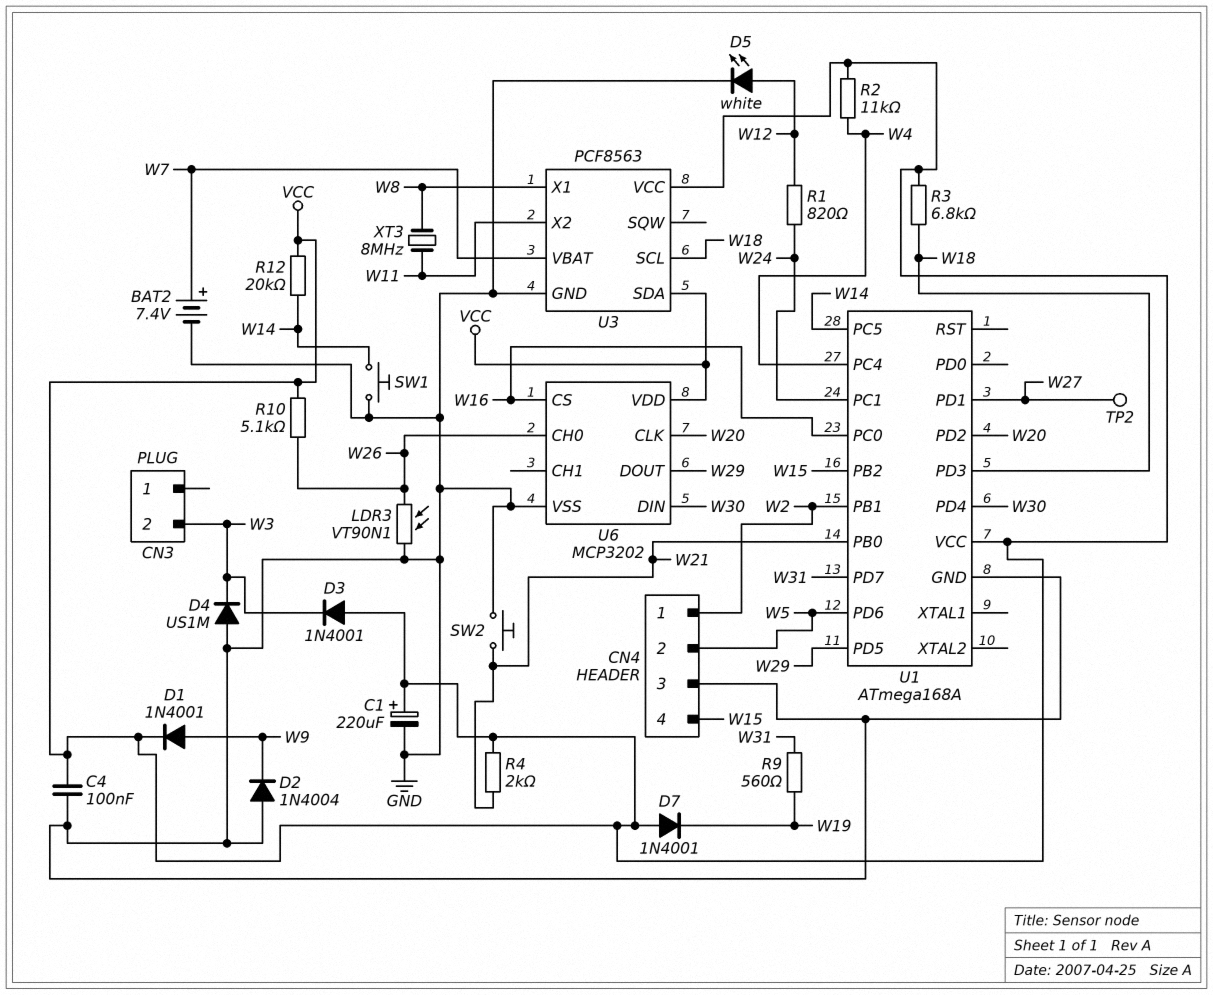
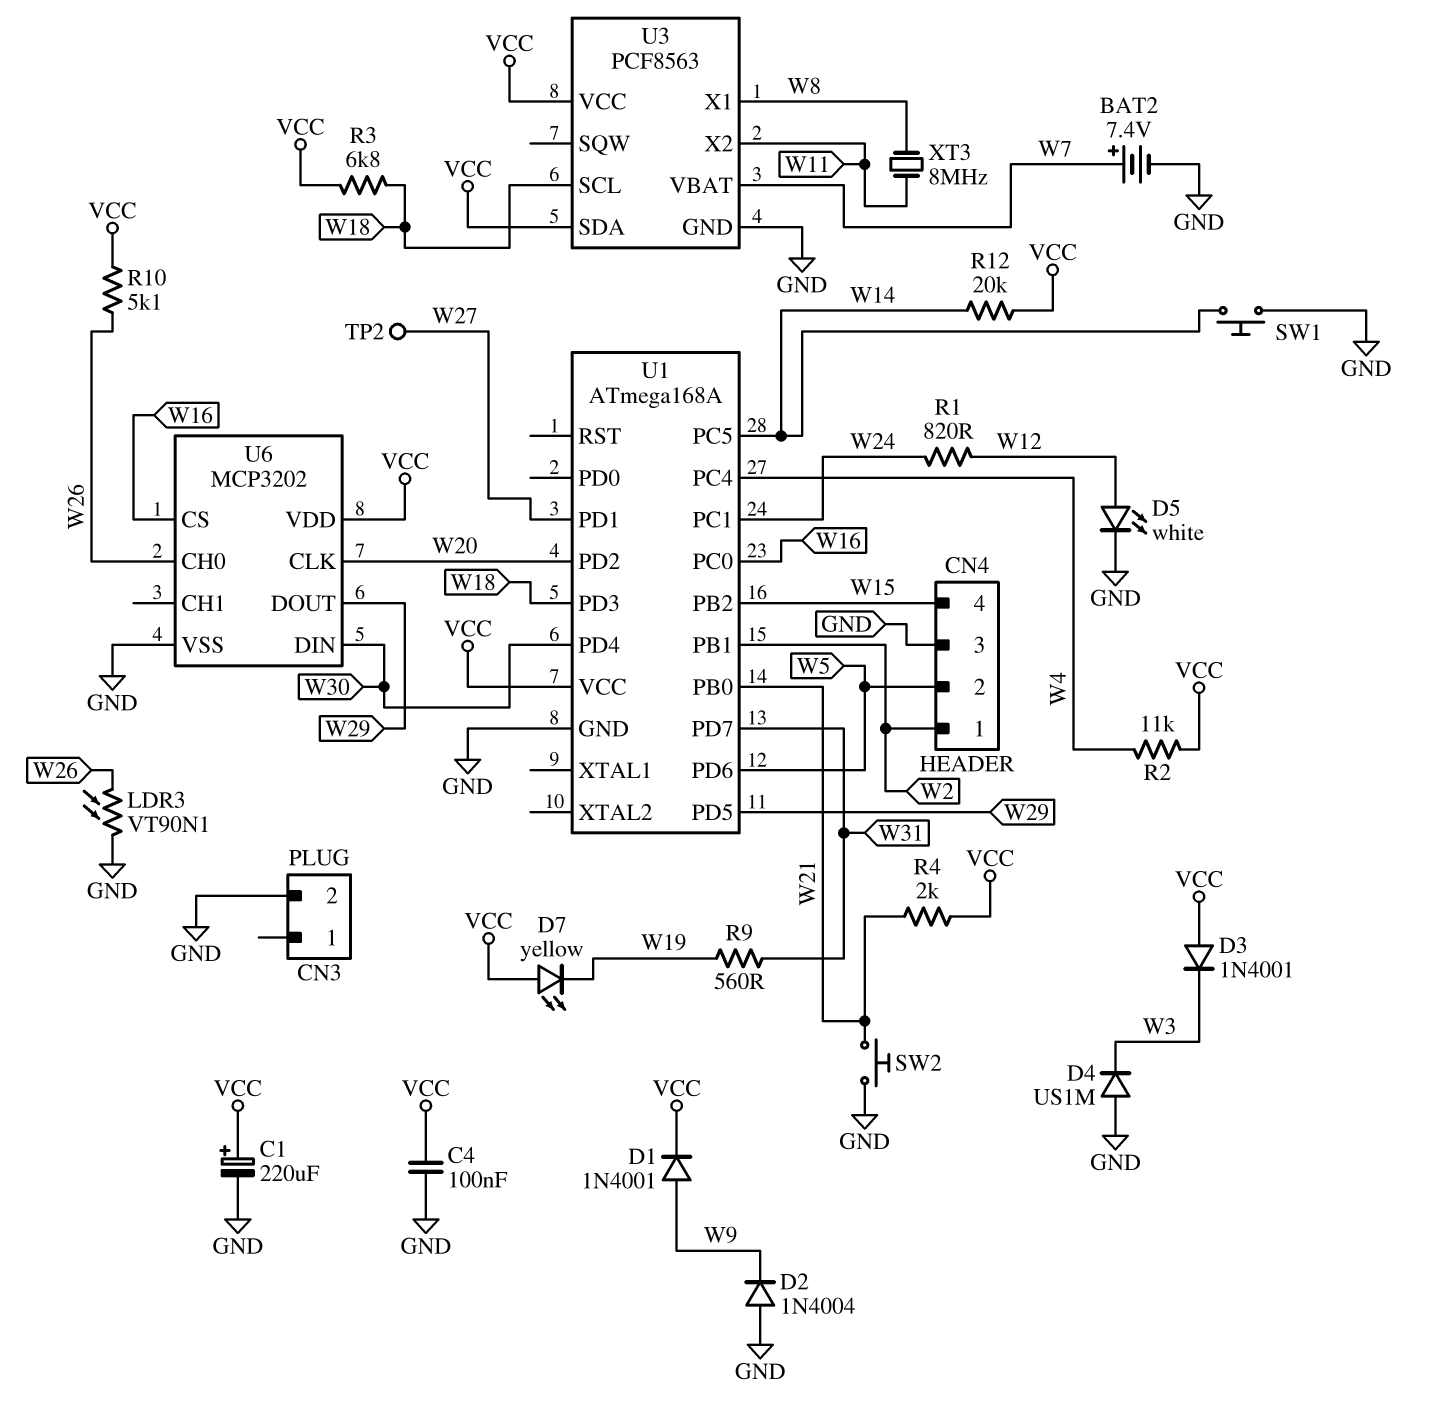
CN3 pin 2: W3 -> GND
D7: diode 1N4001 (A VCC, K W19) -> LED yellow (A VCC, K W19)

